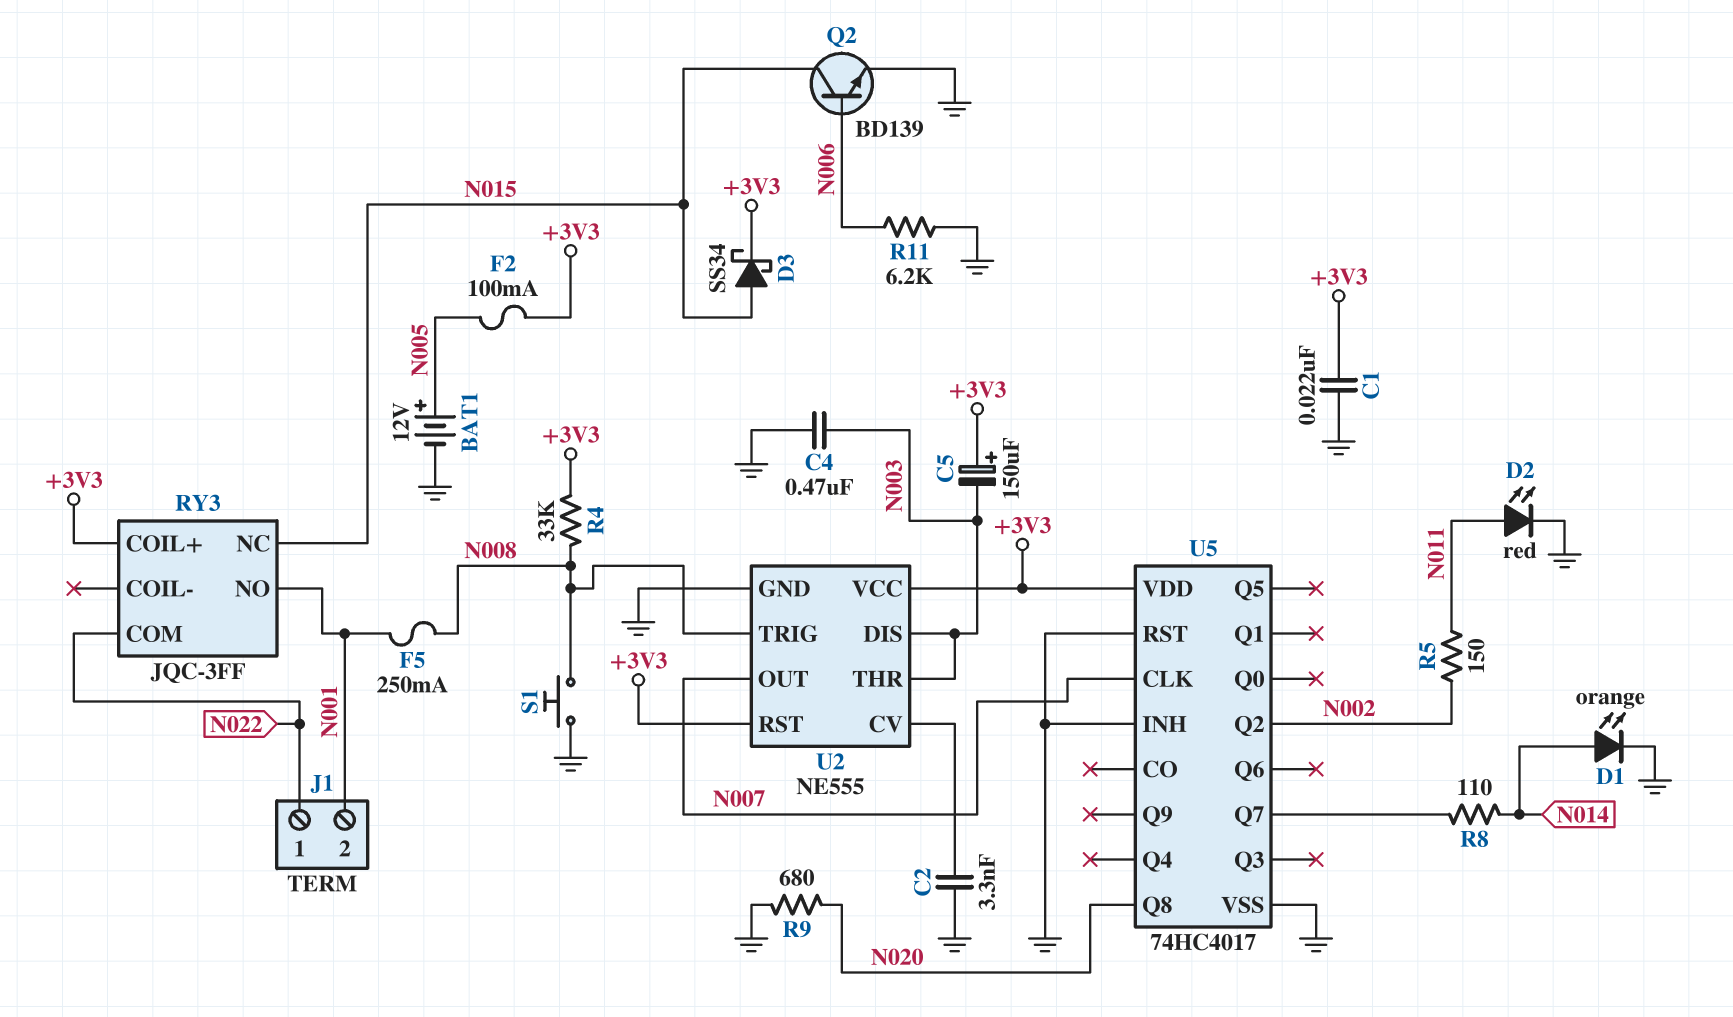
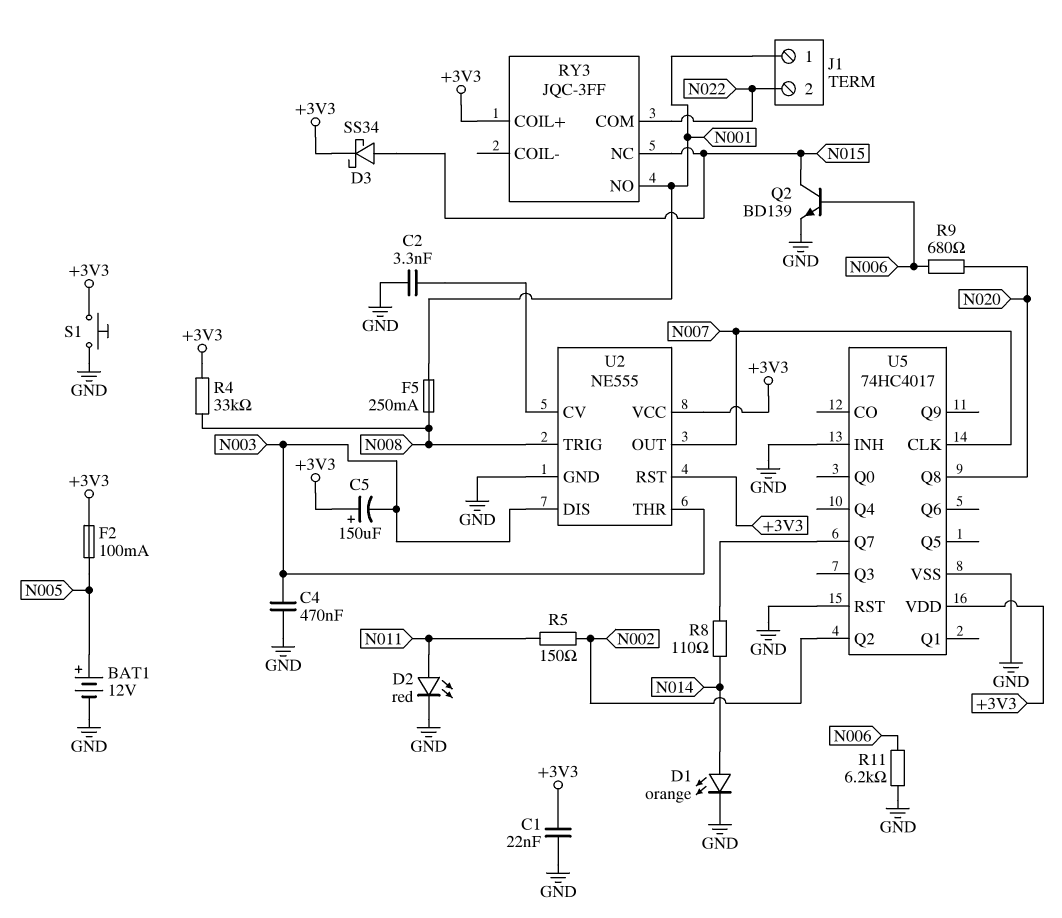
J1 pin 1: N022 -> N001
J1 pin 2: N001 -> N022
R9: 680 (GND, N020) -> 680 (N006, N020)
S1: button (GND, N008) -> button (+3V3, GND)

